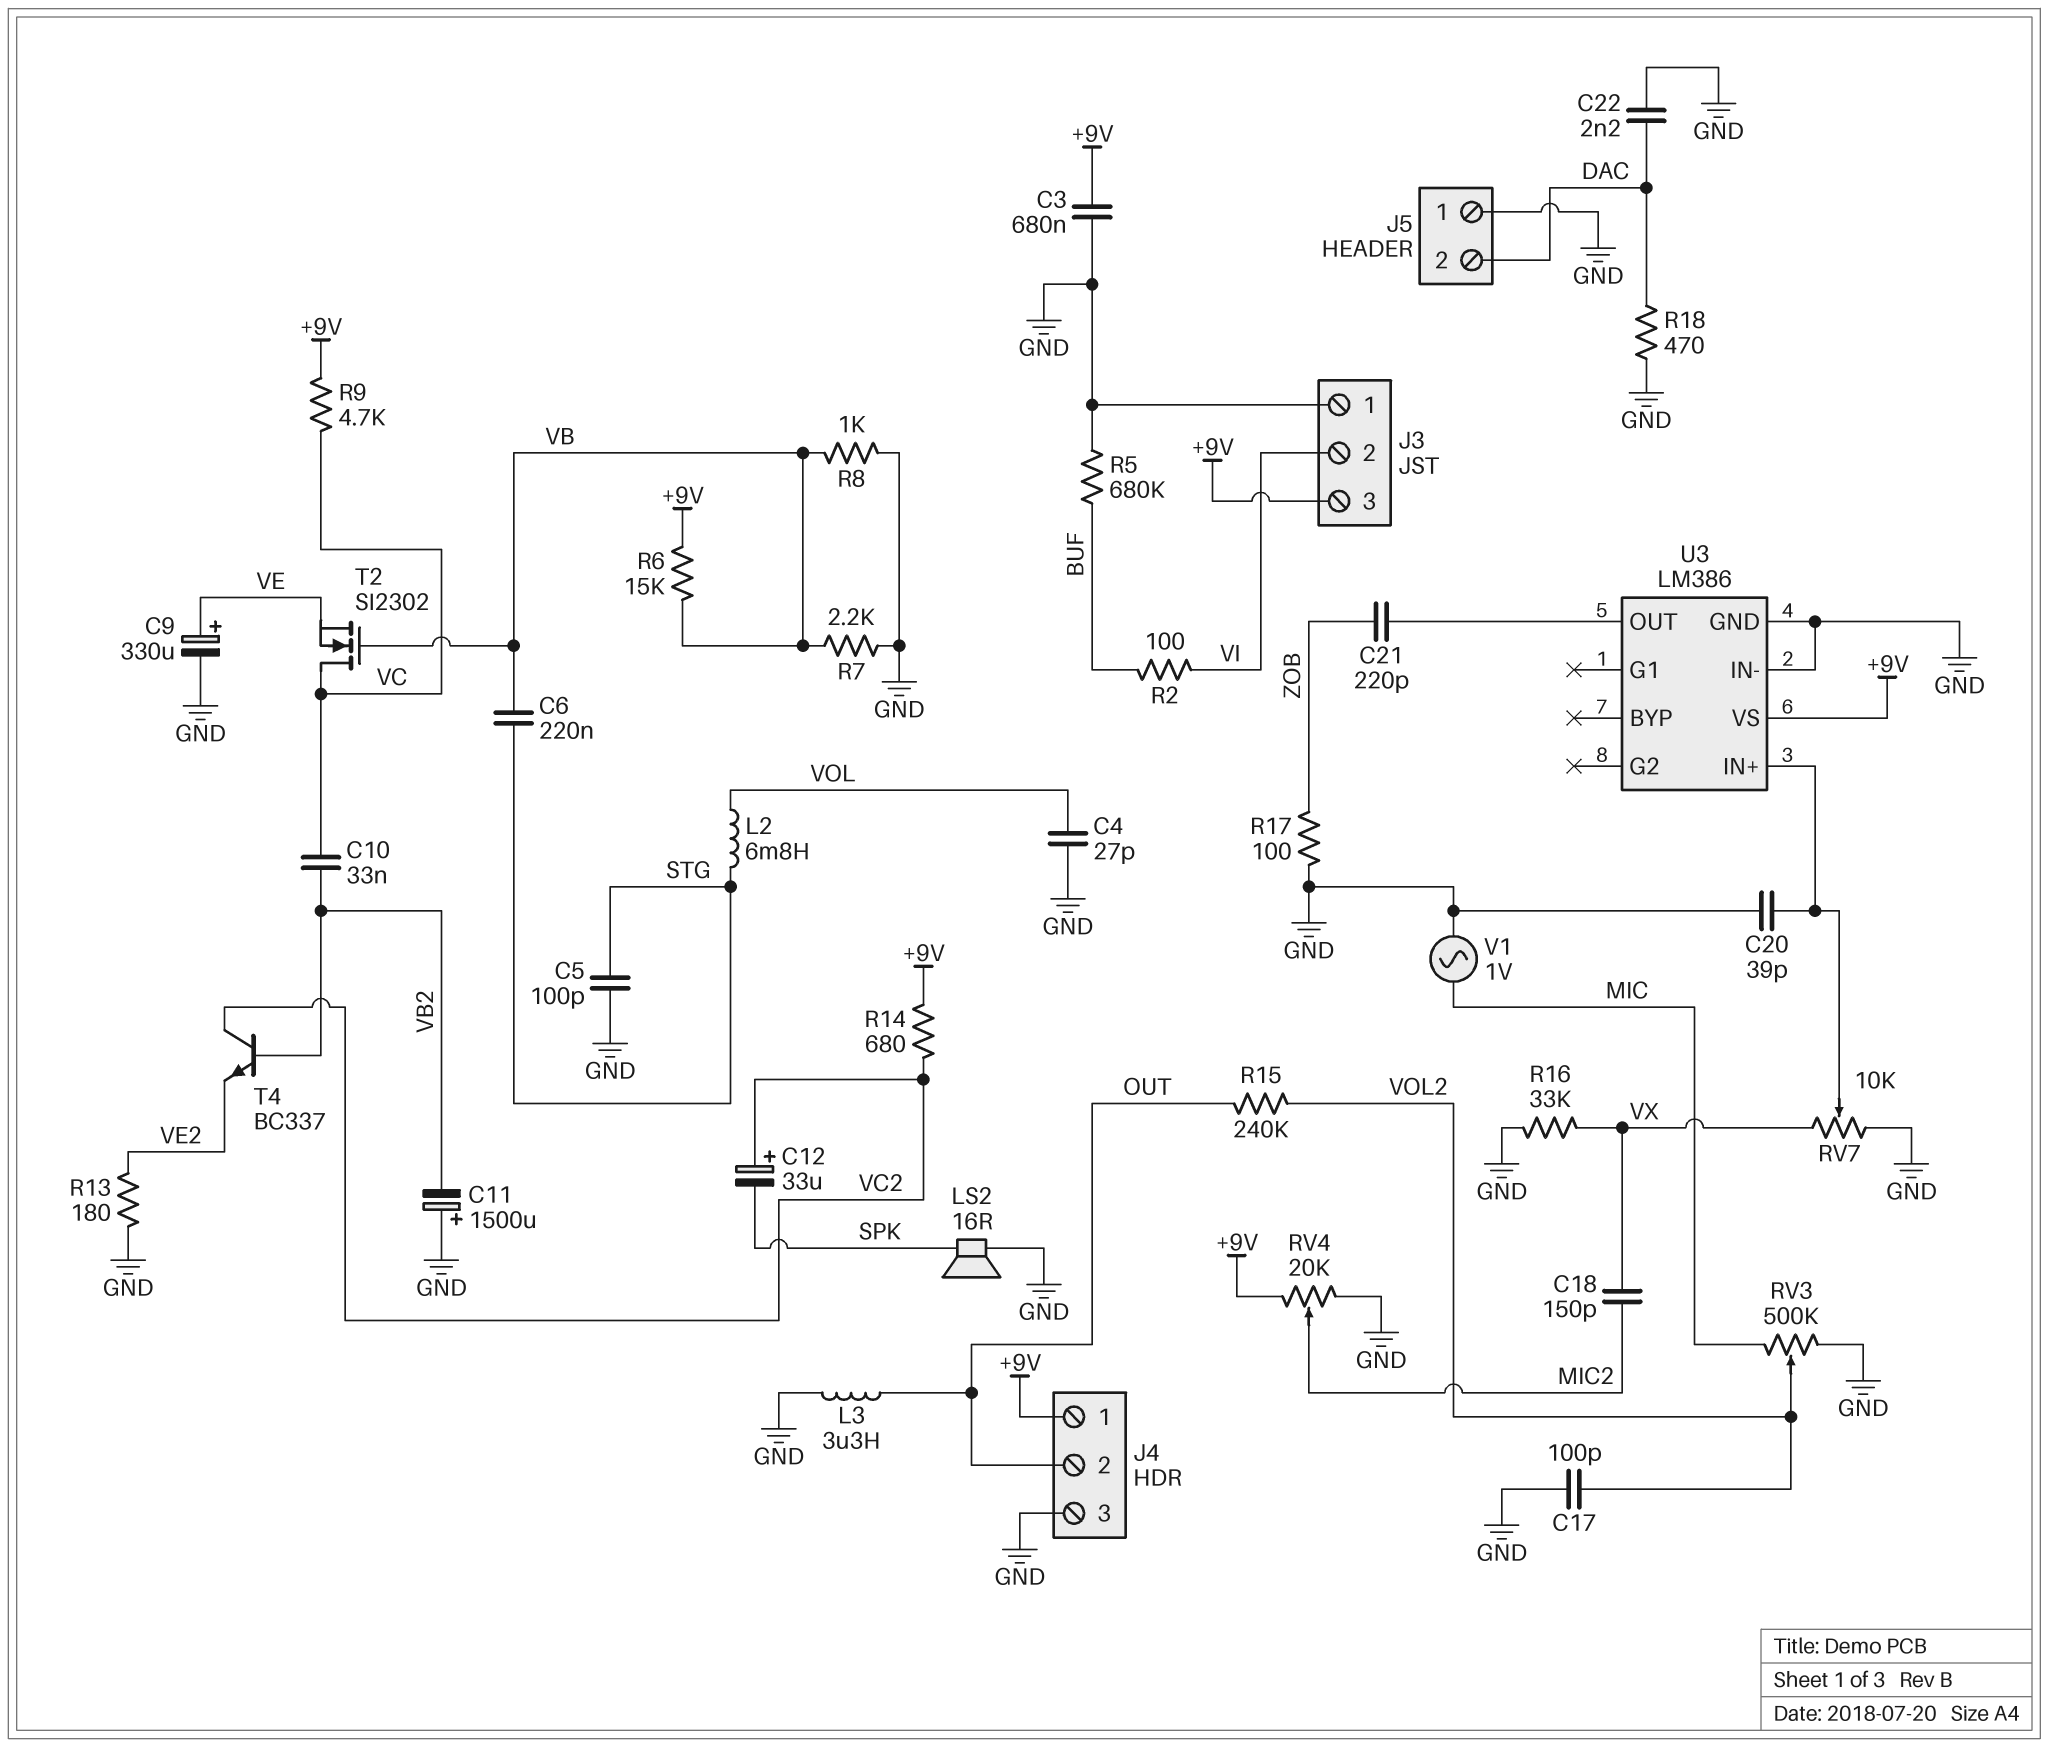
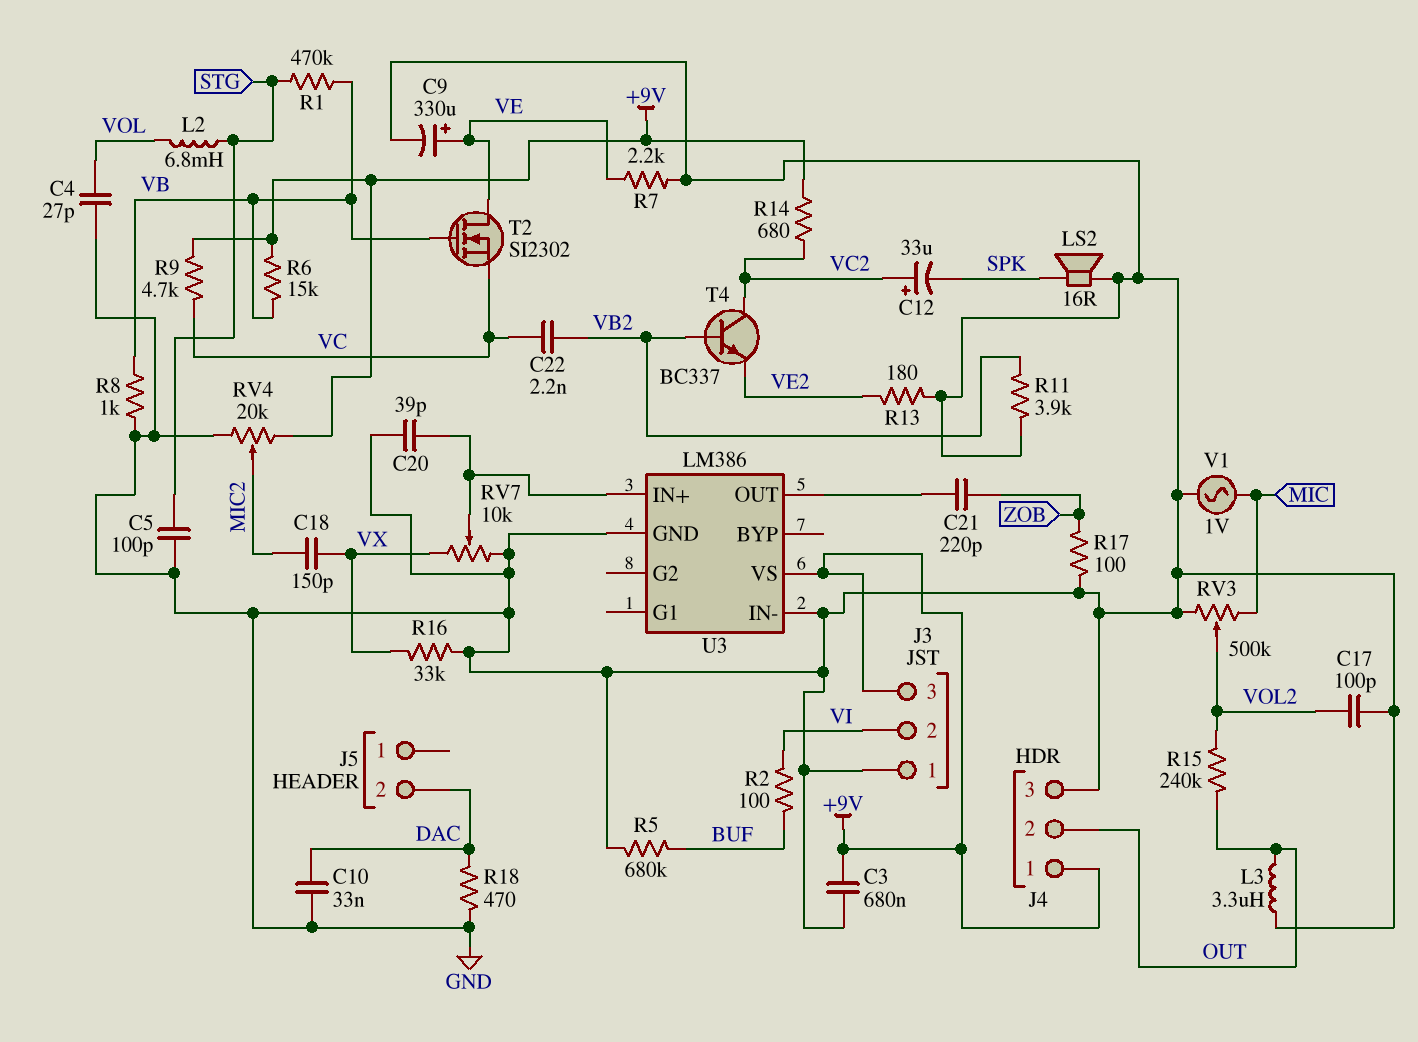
C6: 220nF (STG, VB) -> none
C10: 33nF (VB2, VC) -> 33nF (DAC, GND)
C11: 1500uF (plus GND, minus VB2) -> none
C22: 2.2nF (DAC, GND) -> 2.2nF (VB2, VC)
J5 pin 1: GND -> none
R1: none -> 470k (STG, VB)
R7: 2.2k (GND, VB) -> 2.2k (GND, VE)
R11: none -> 3.9k (GND, VB2)
T2: NMOS SI2302 (G VB, D VC, S VE) -> NMOS SI2302 (G VB, D VE, S VC)

